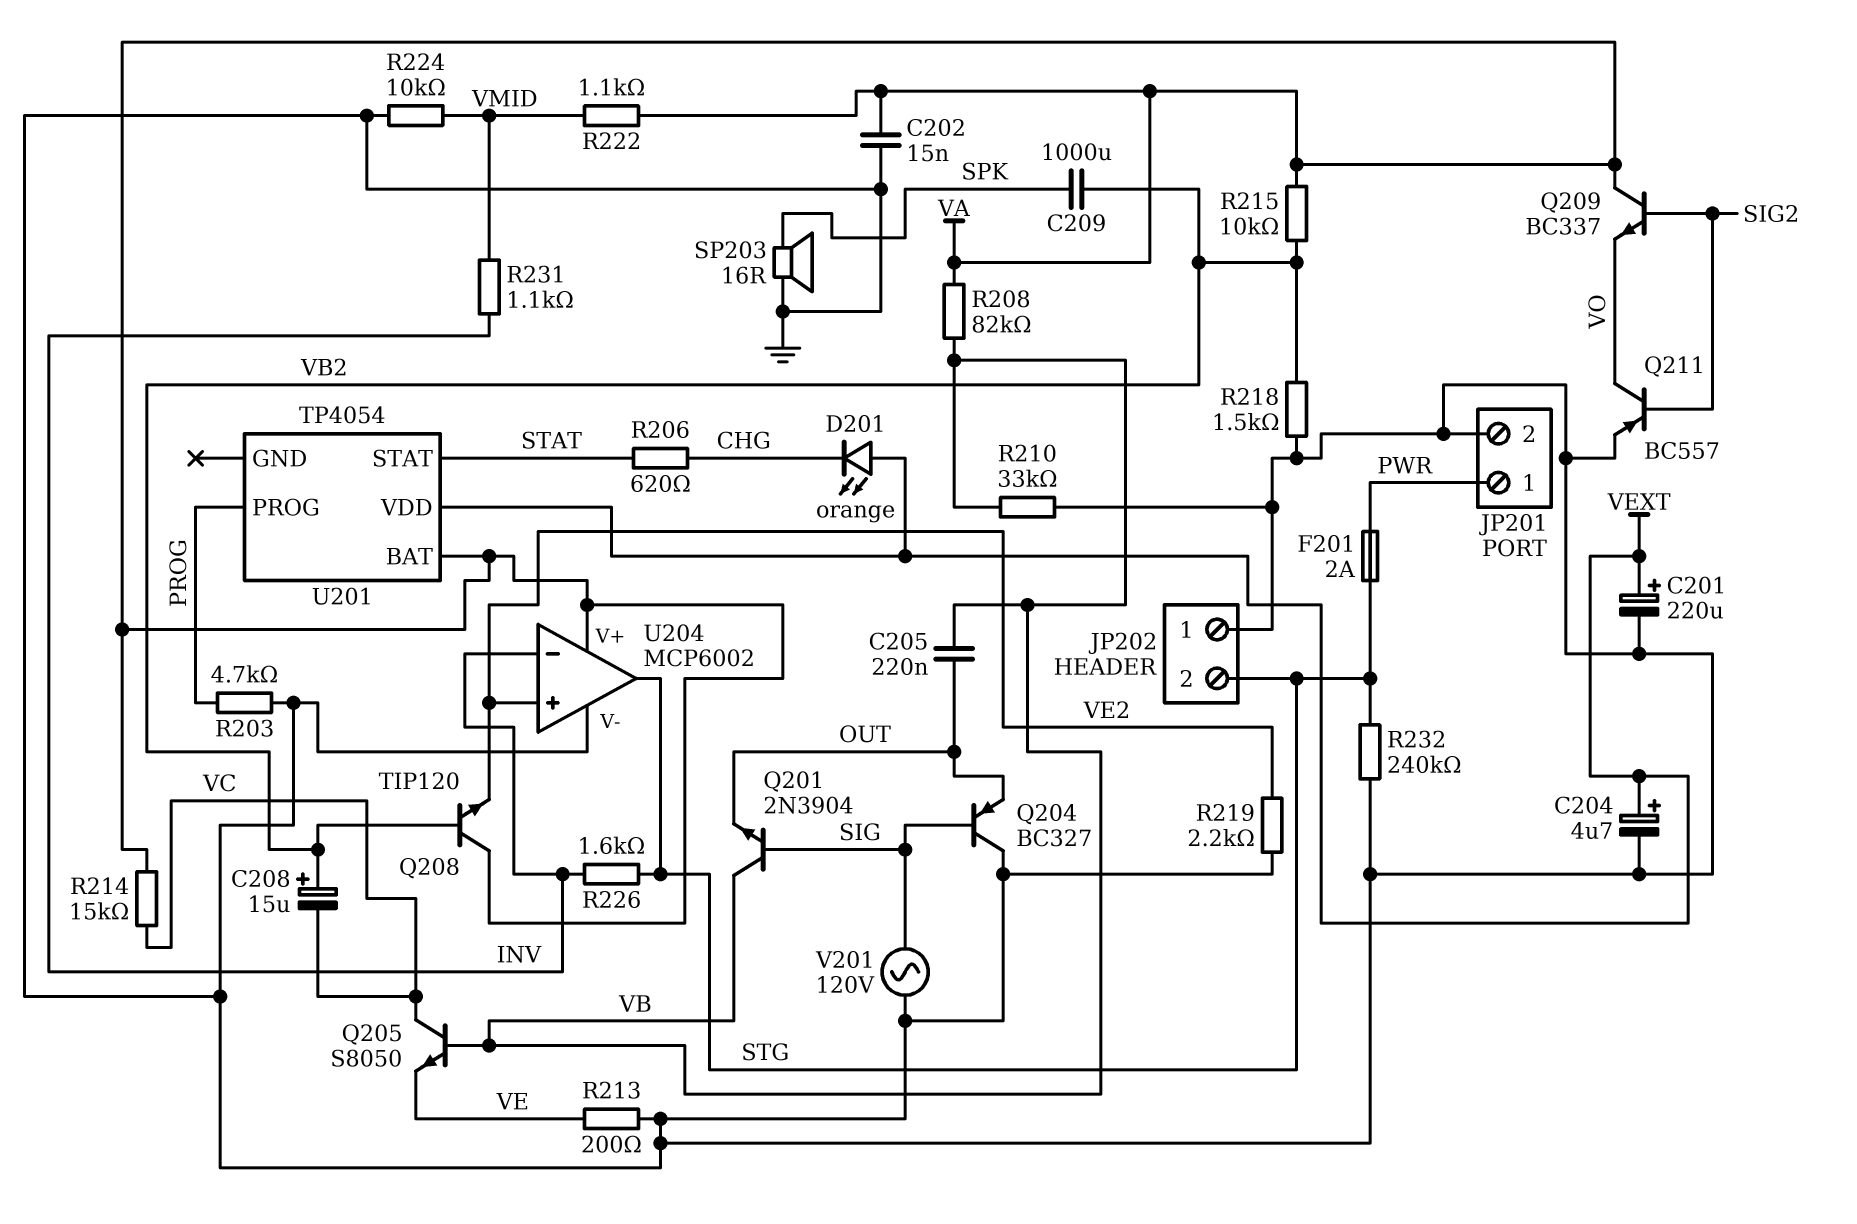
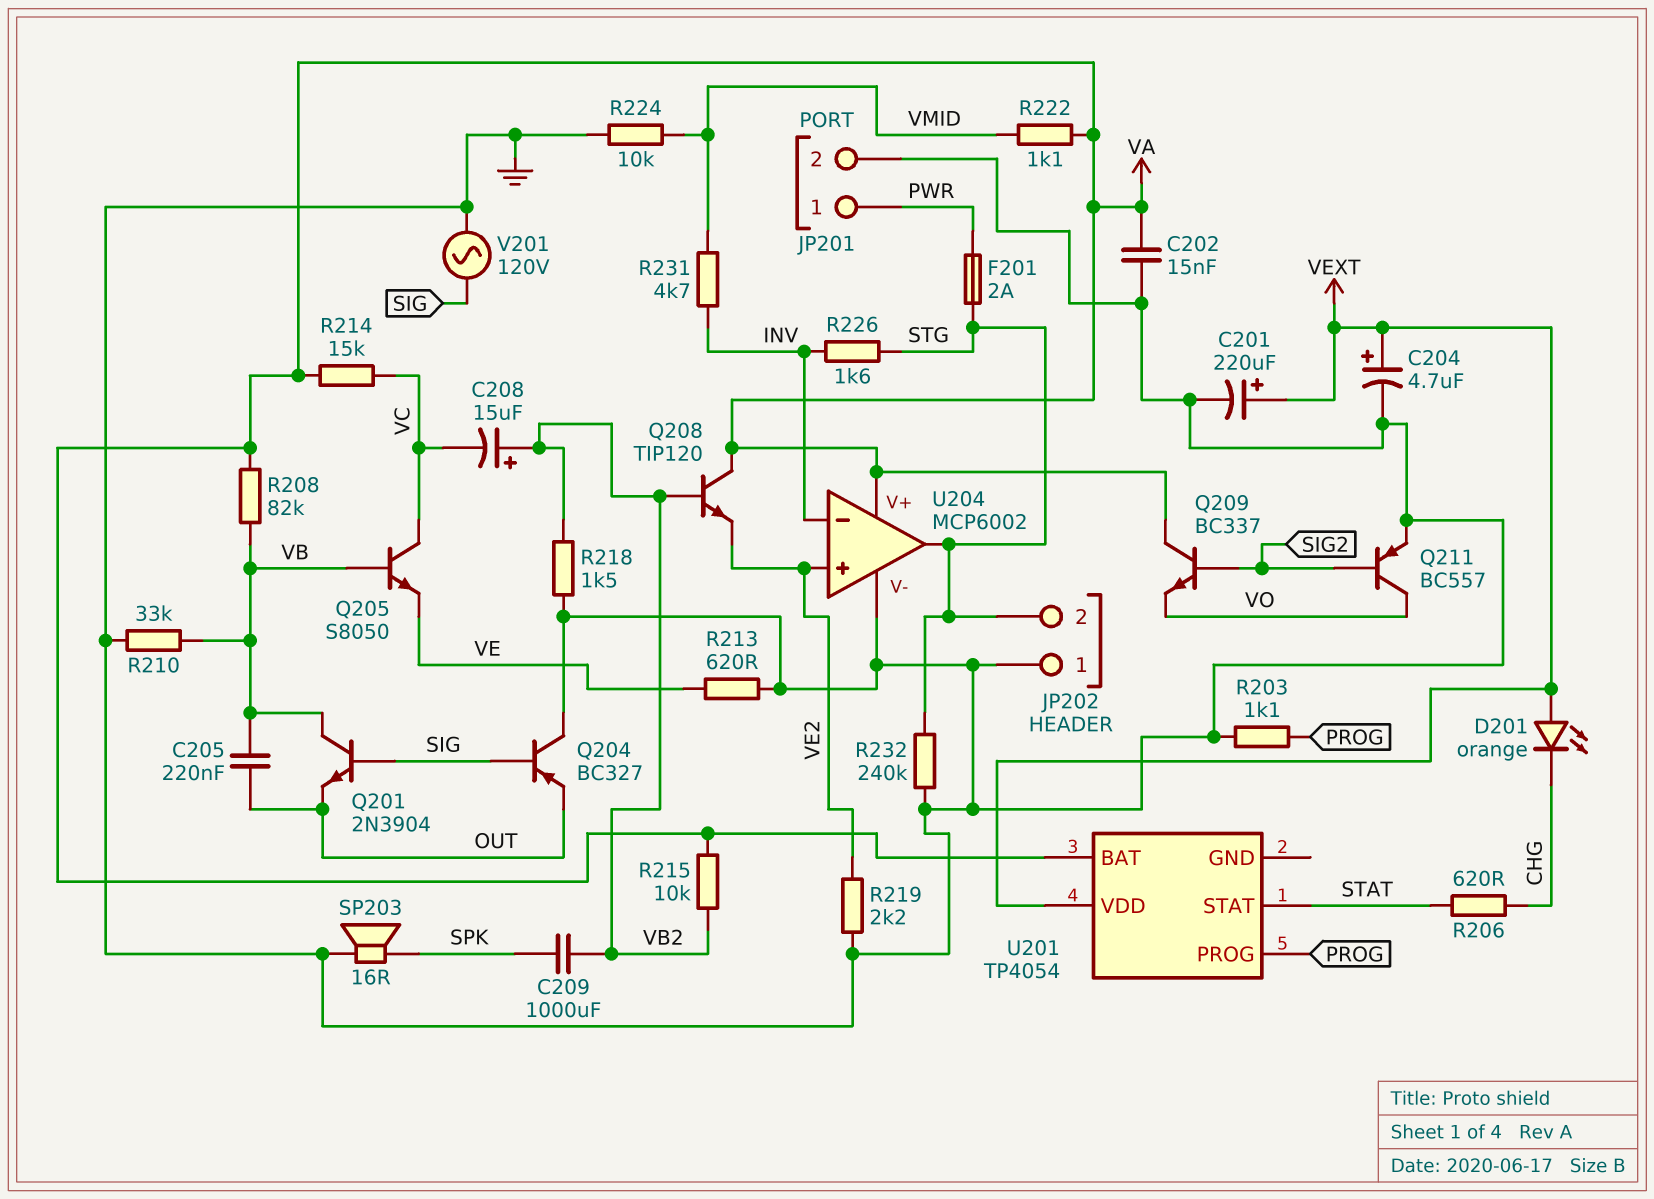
R203: 4.7k (GND, PROG) -> 1.1k (GND, PROG)
R213: 200 (GND, VE) -> 620 (GND, VE)
R231: 1.1k (INV, VMID) -> 4.7k (INV, VMID)

